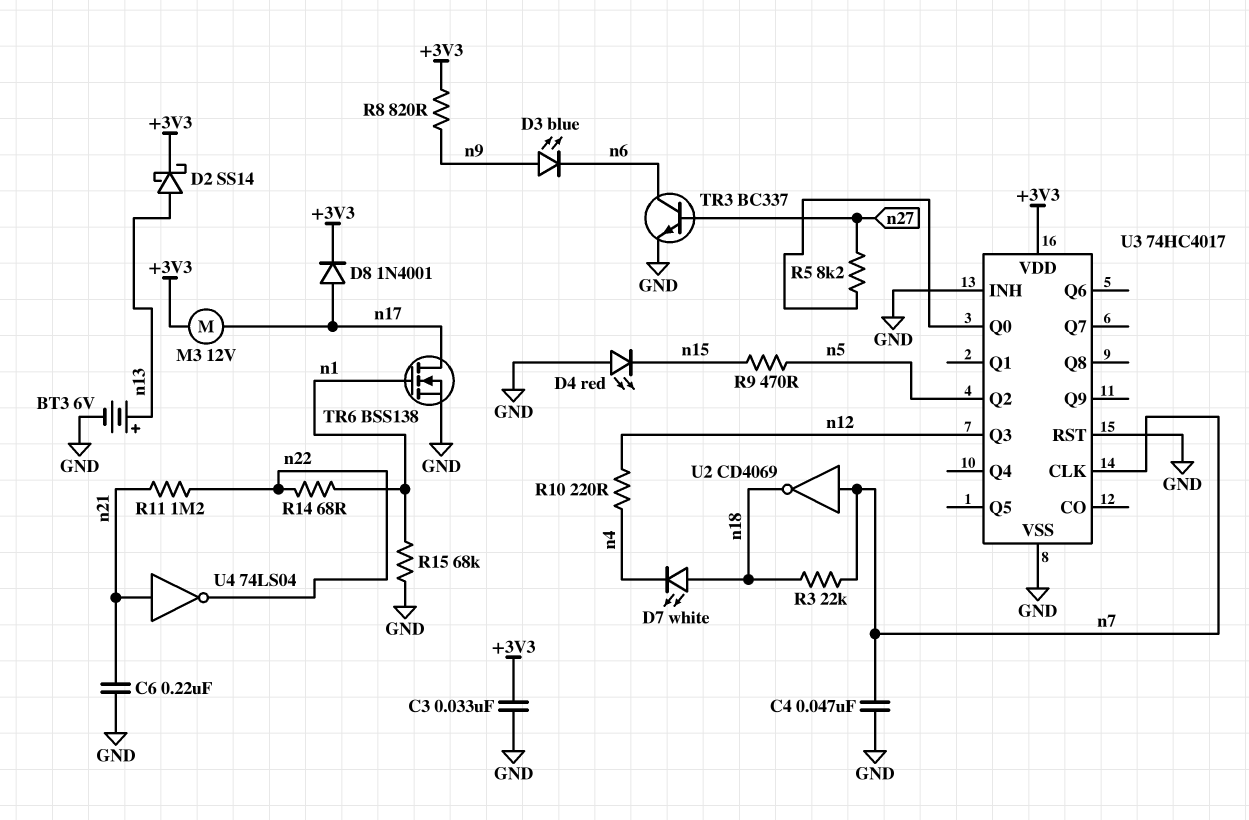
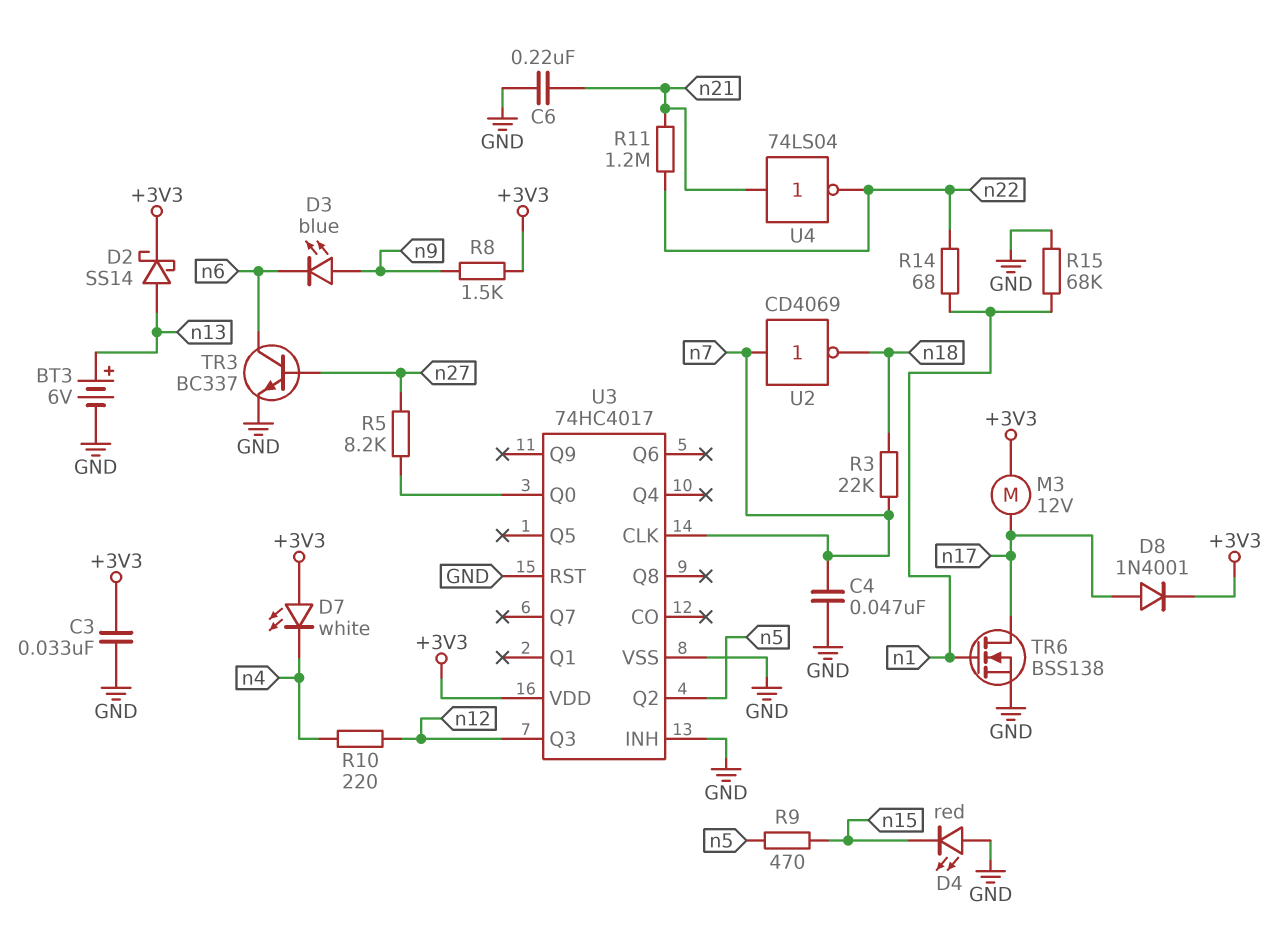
D7: LED white (A n18, K n4) -> LED white (A +3V3, K n4)
R8: 820 (+3V3, n9) -> 1.5k (+3V3, n9)

